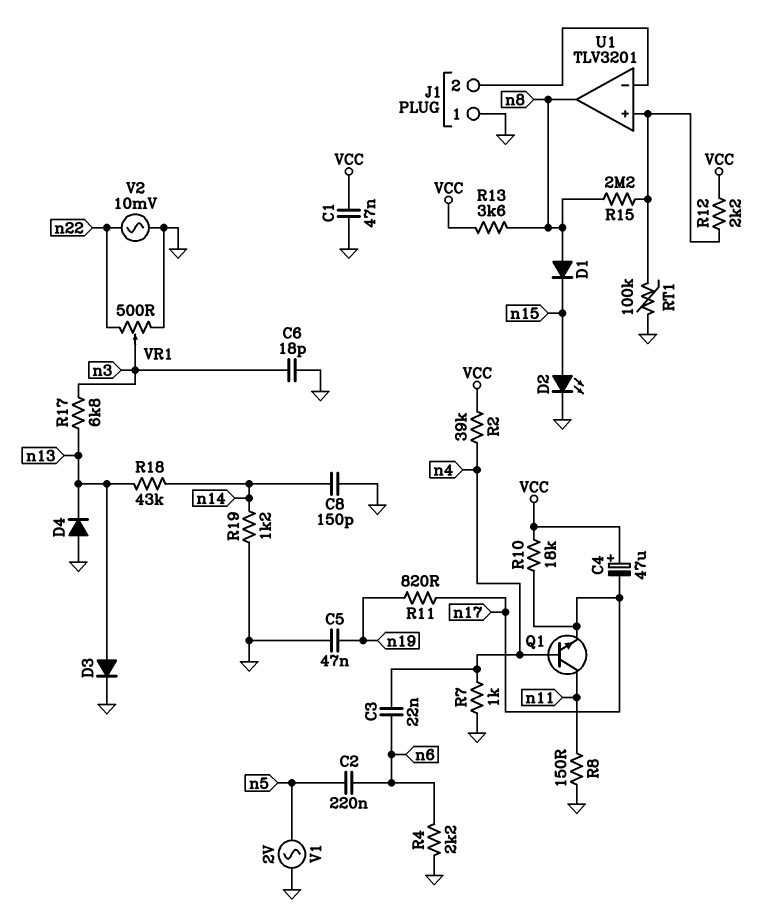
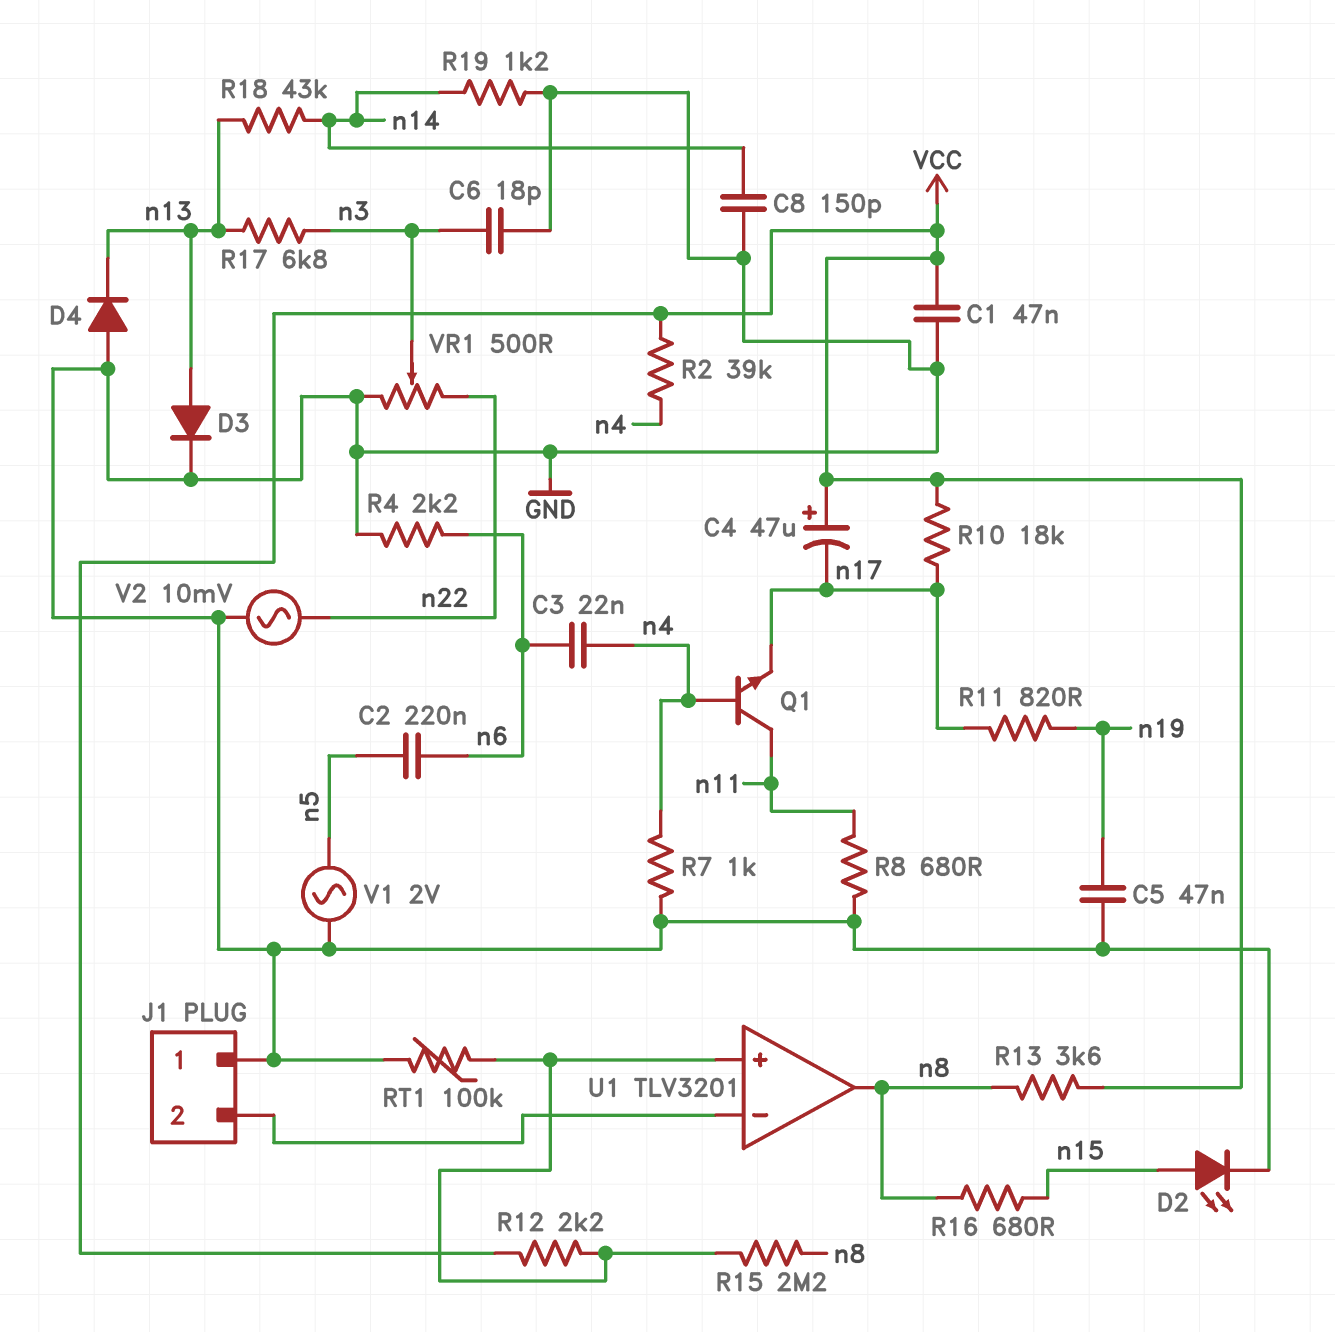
D1: diode (A n8, K n15) -> none
R8: 150 (GND, n11) -> 680 (GND, n11)
R16: none -> 680 (n8, n15)

